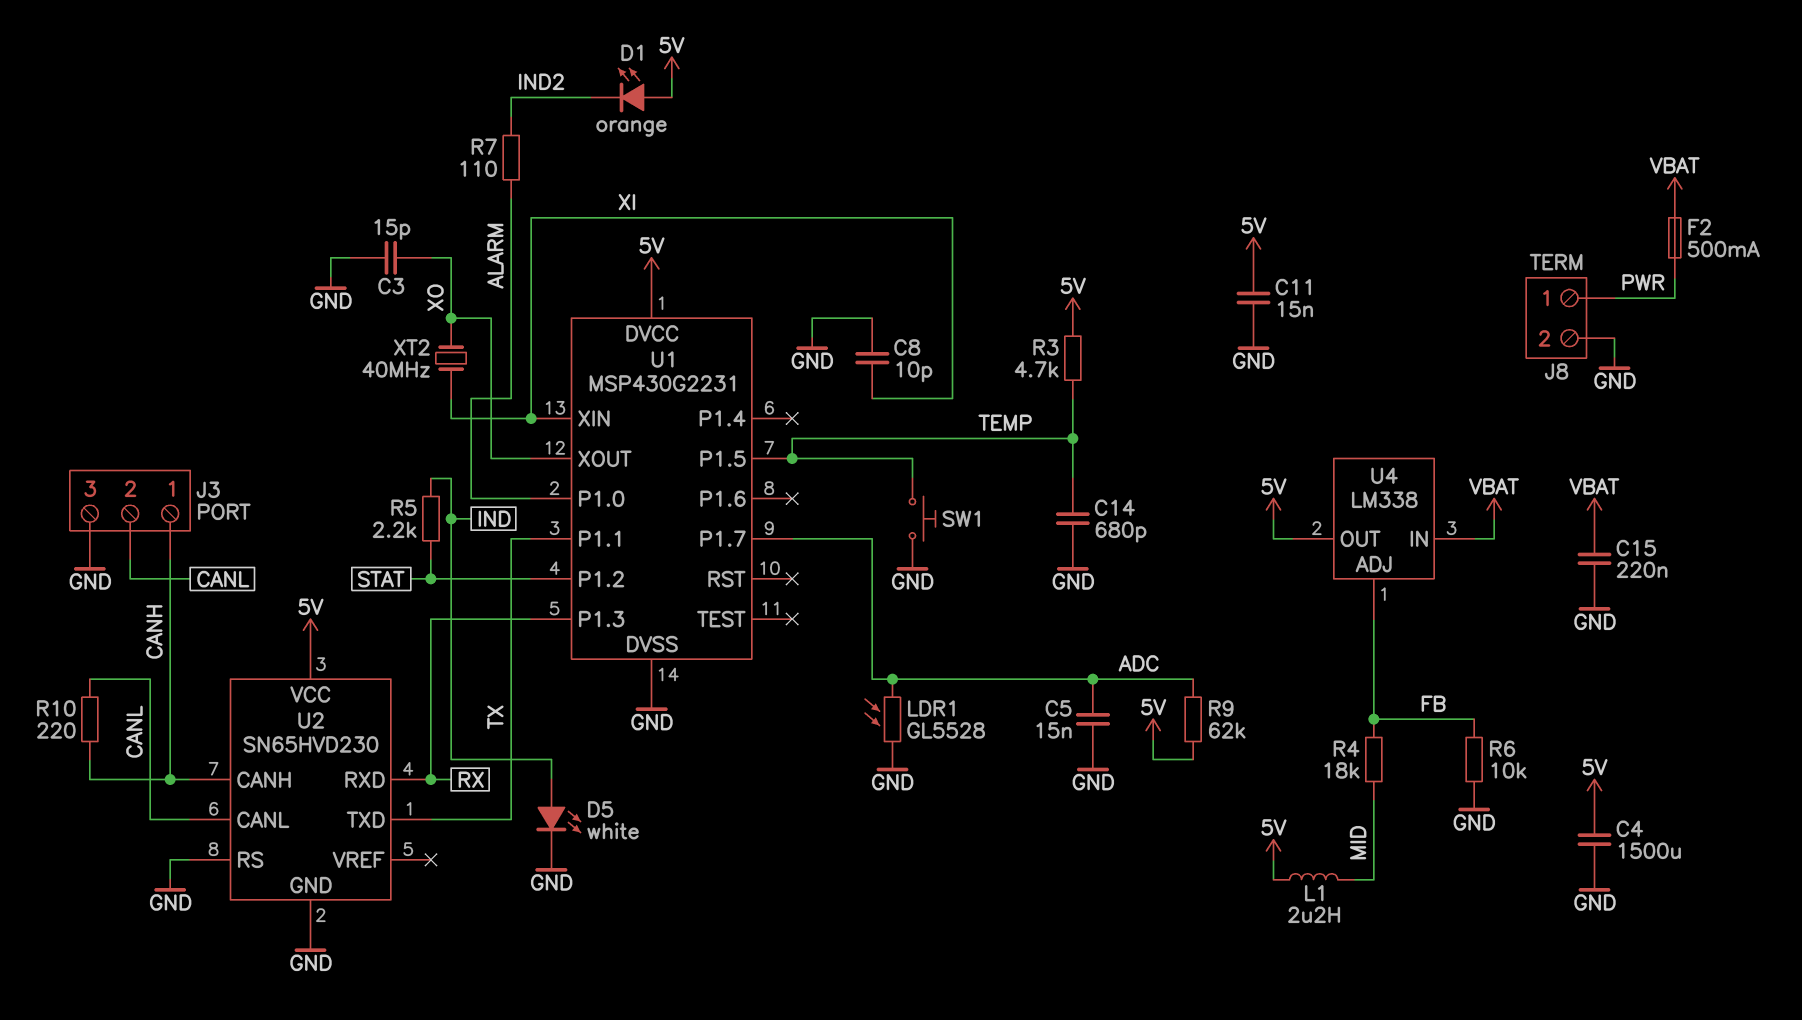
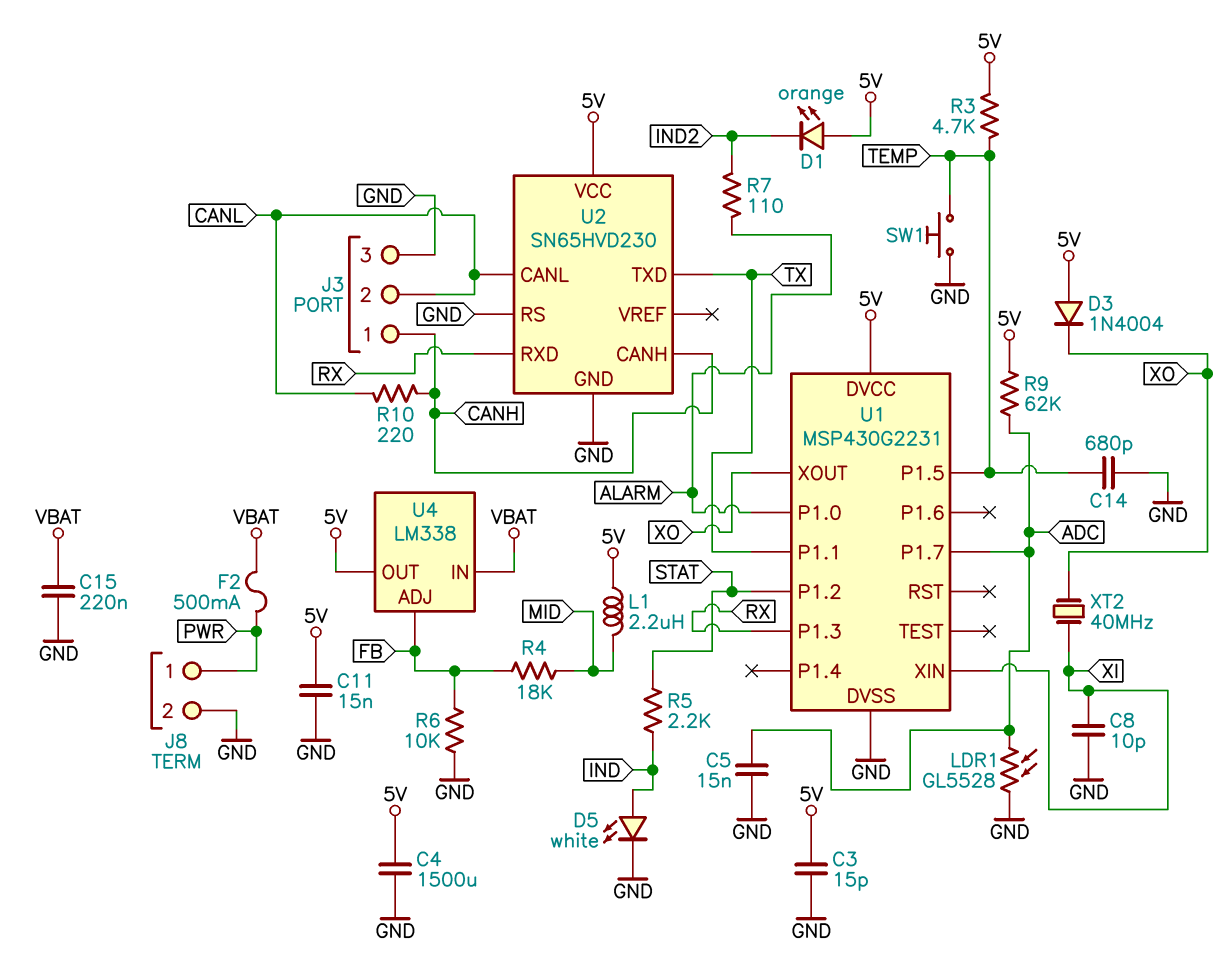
C3: 15pF (GND, XO) -> 15pF (5V, GND)
D3: none -> diode 1N4004 (A 5V, K XO)

